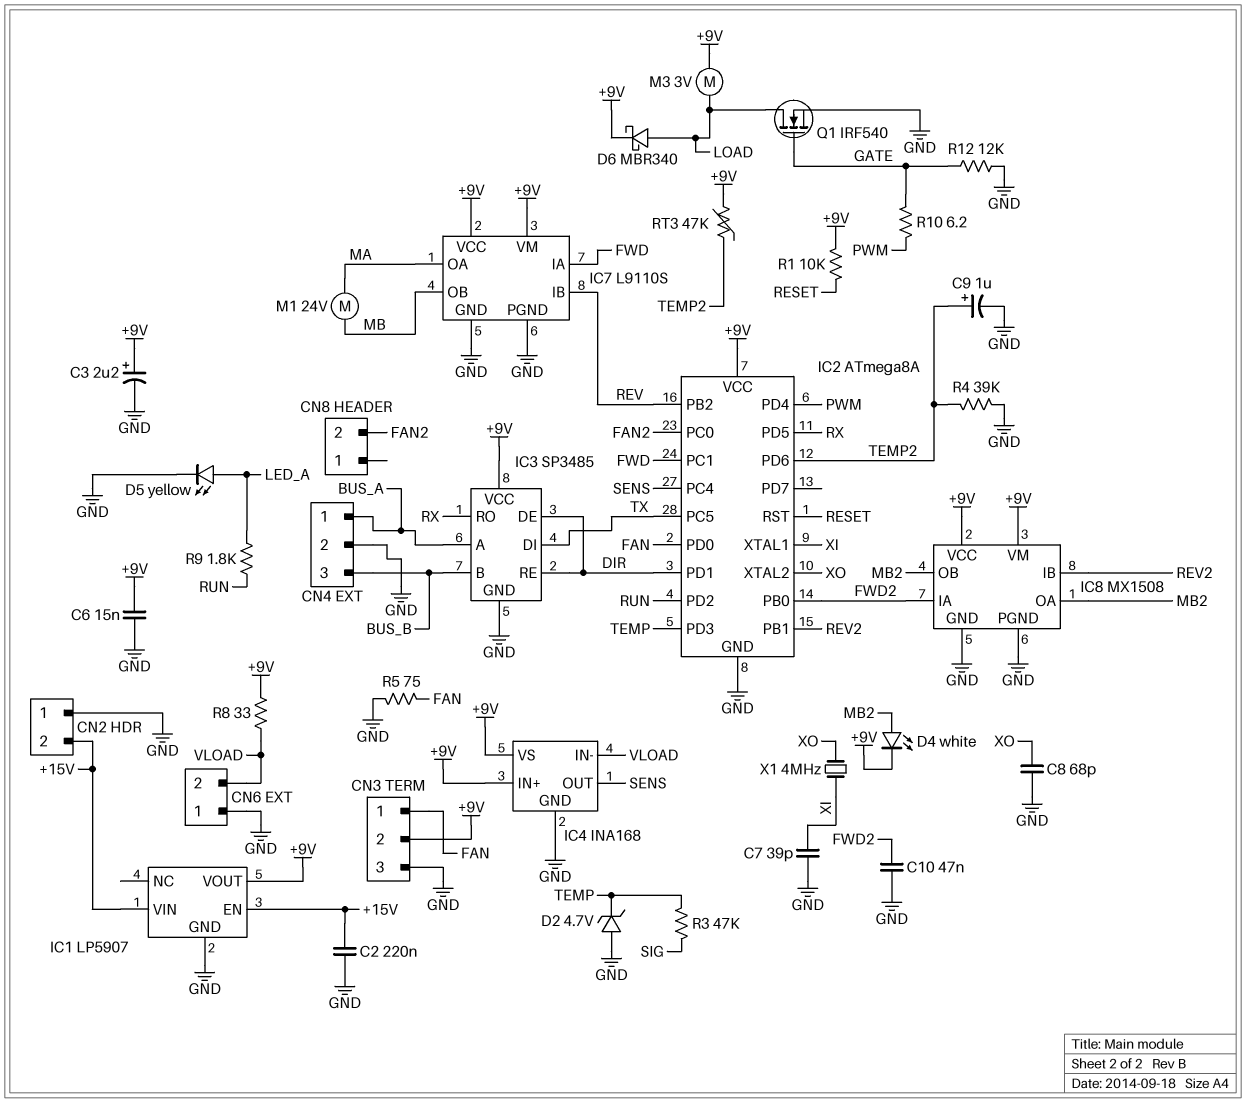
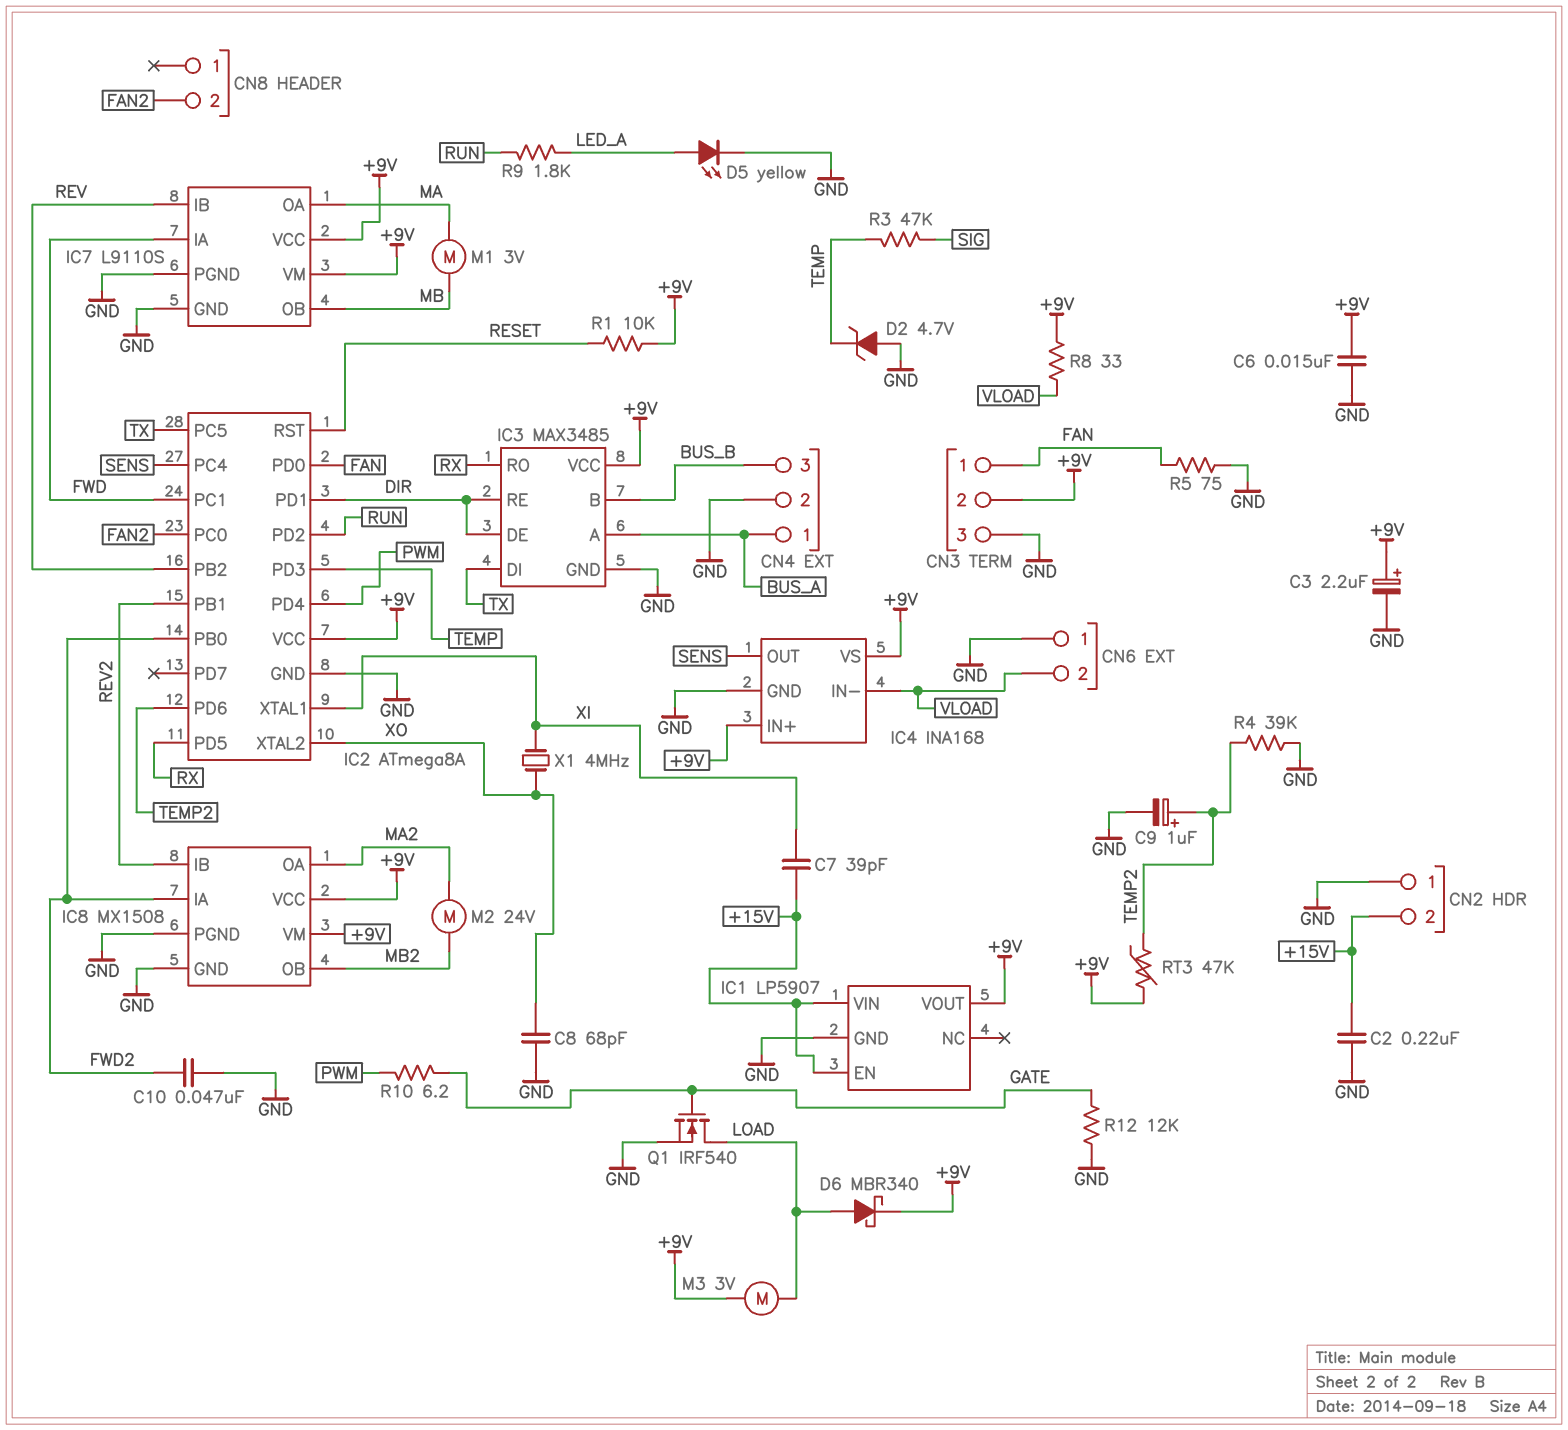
C7: 39pF (GND, XI) -> 39pF (+15V, XI)
D4: LED white (A MB2, K +9V) -> none
IC3: SP3485 -> MAX3485
IC8 pin OA: MB2 -> MA2
M1: motor 24V (MA, MB) -> motor 3V (MA, MB)
M2: none -> motor 24V (MA2, MB2)

